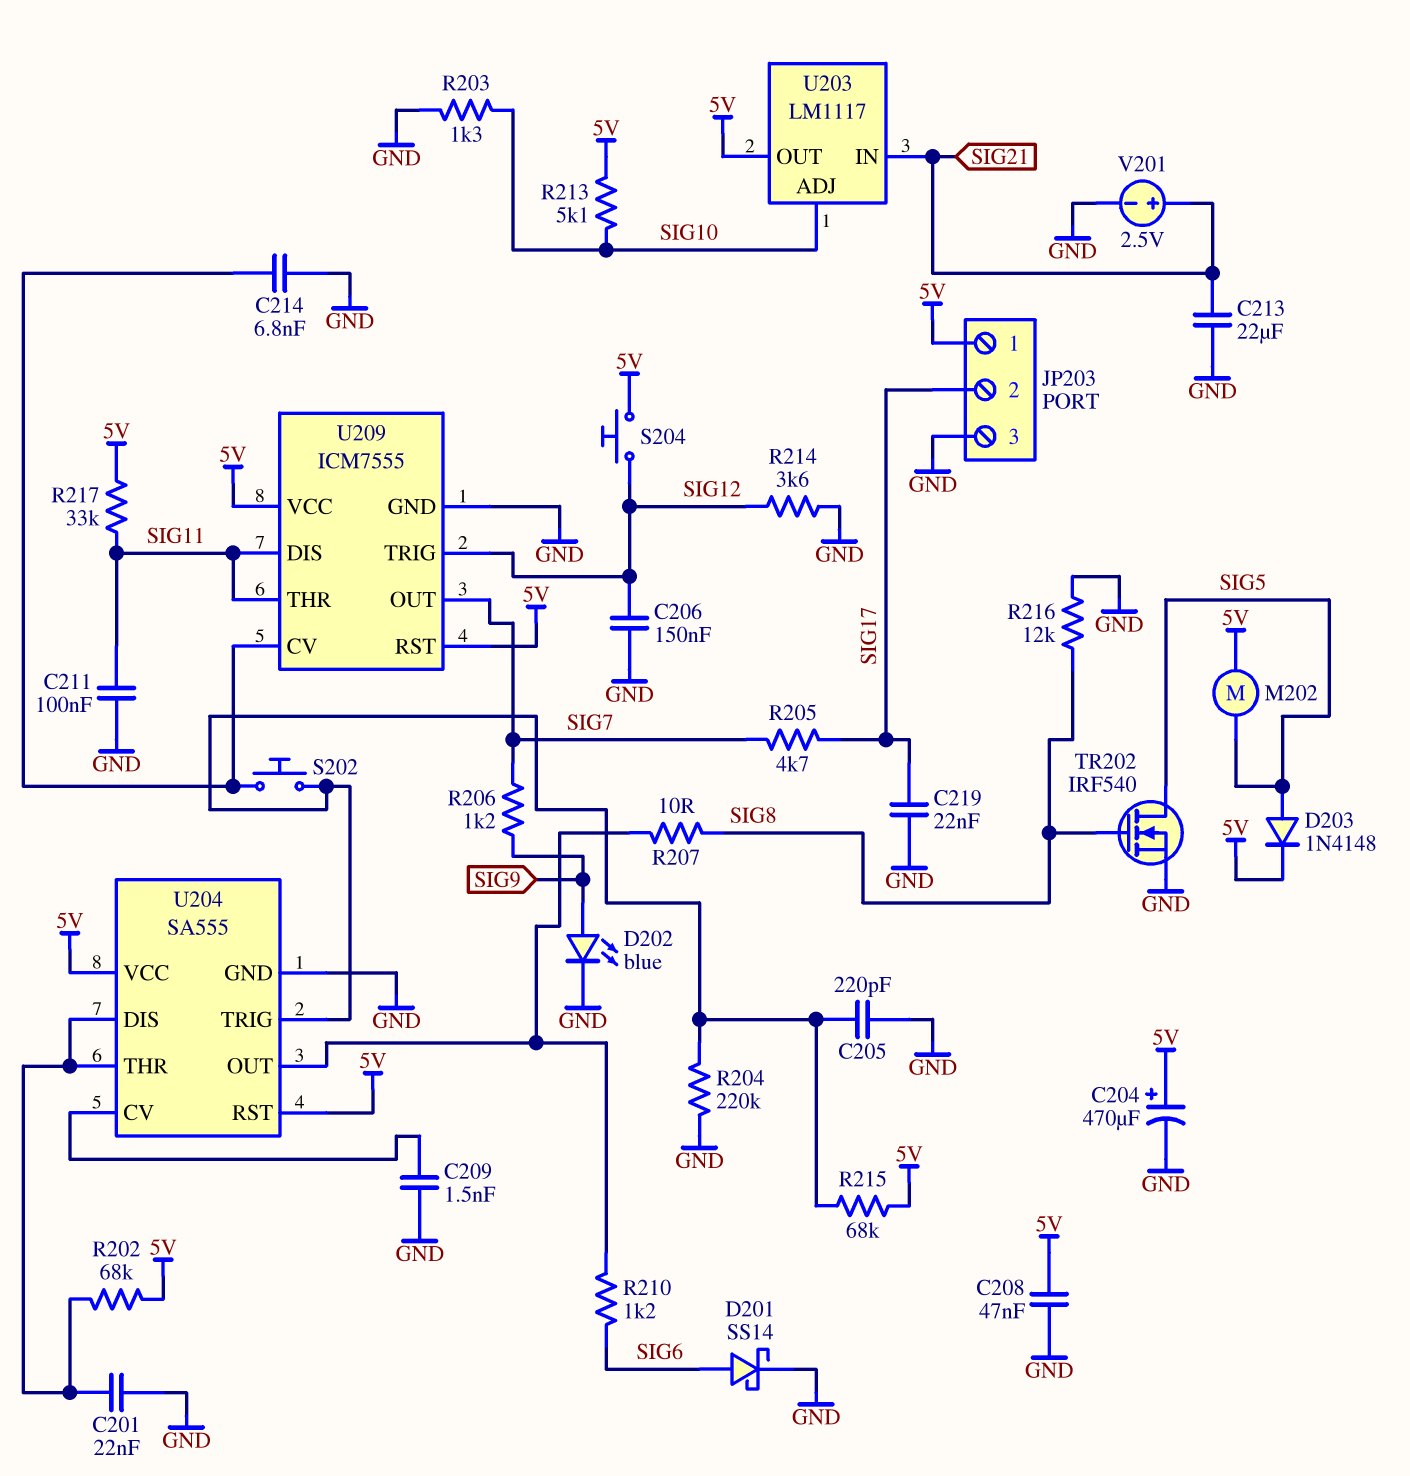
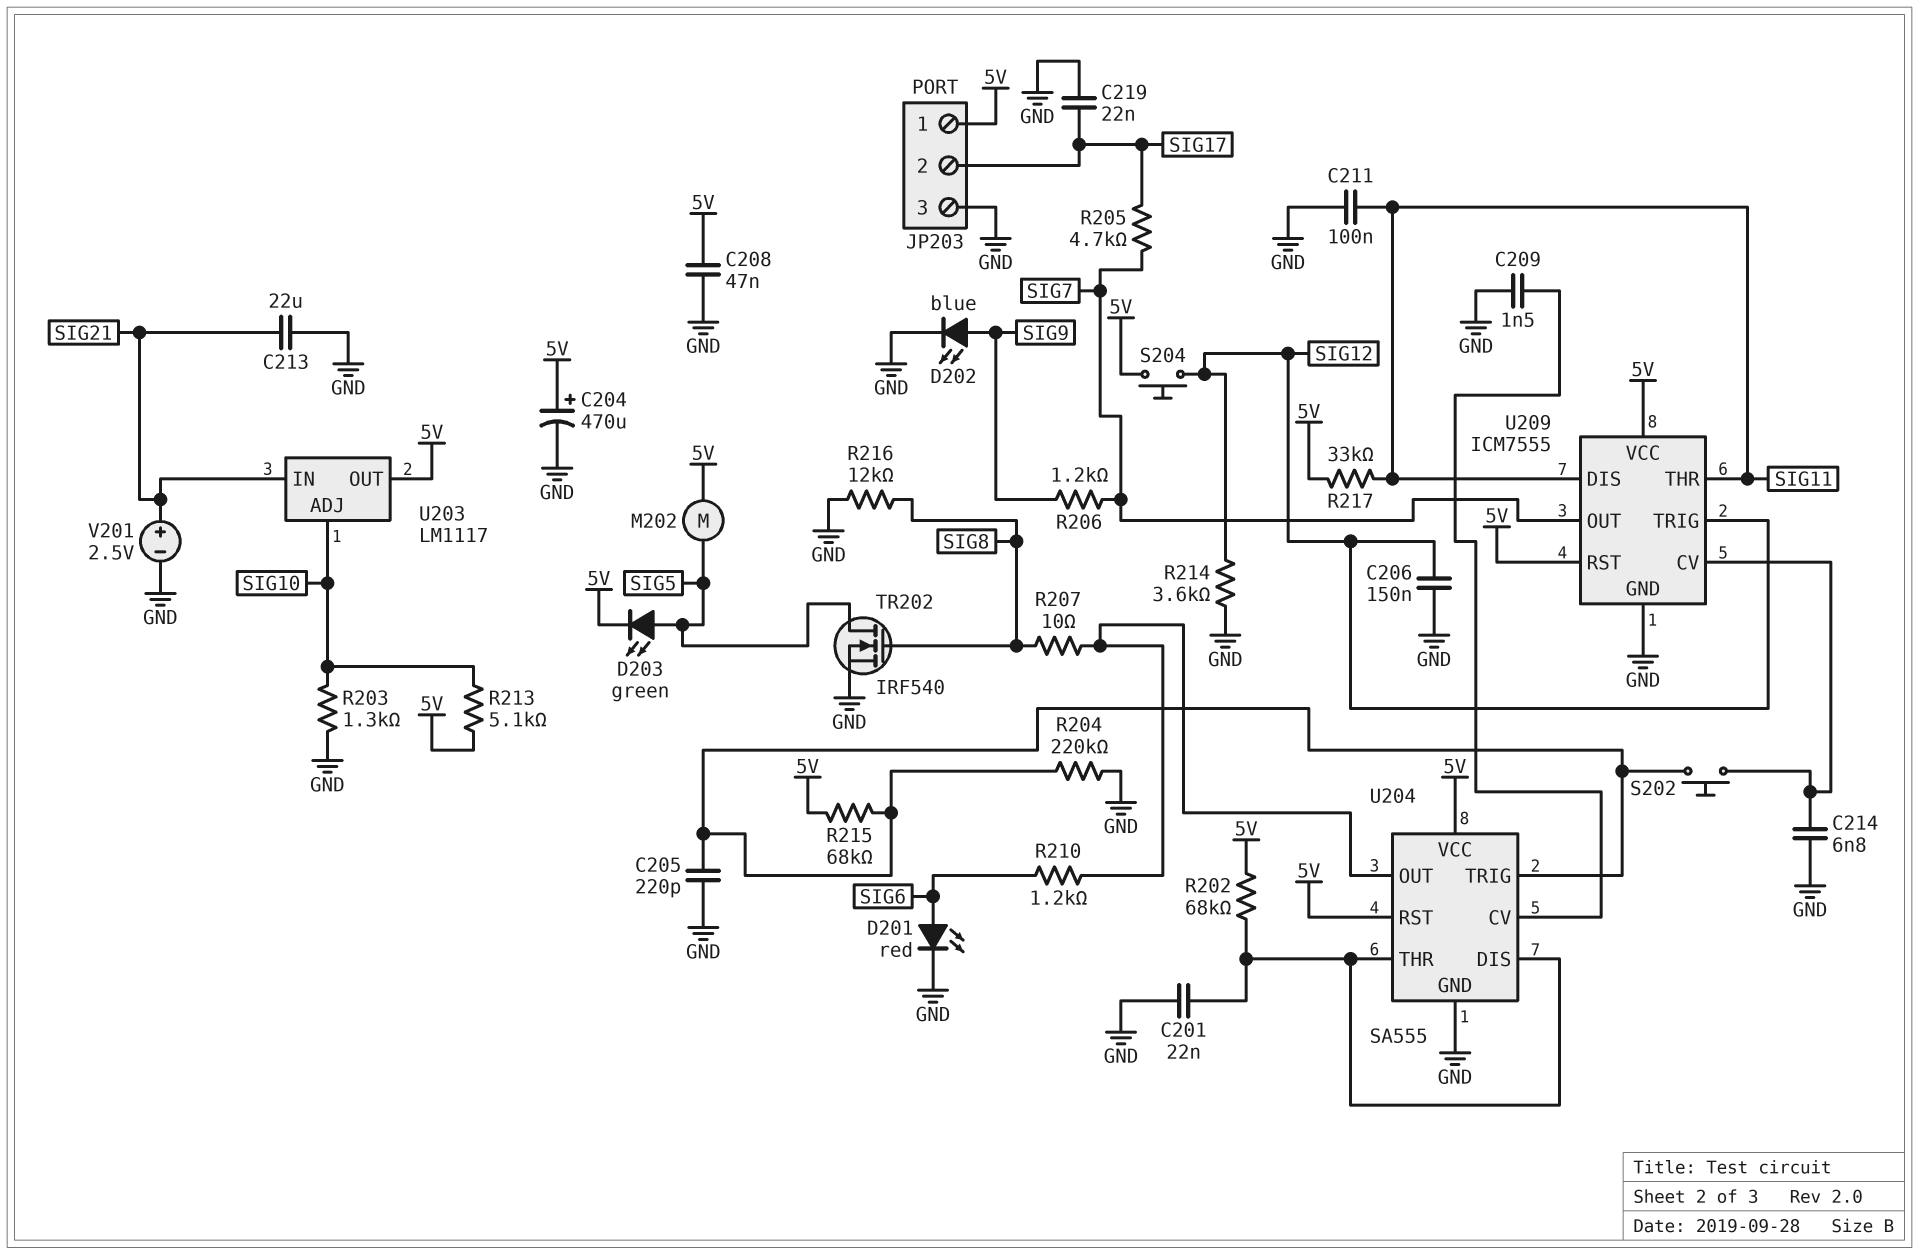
D201: schottky SS14 (A SIG6, K GND) -> LED red (A SIG6, K GND)
D203: diode 1N4148 (A SIG5, K 5V) -> LED green (A SIG5, K 5V)

